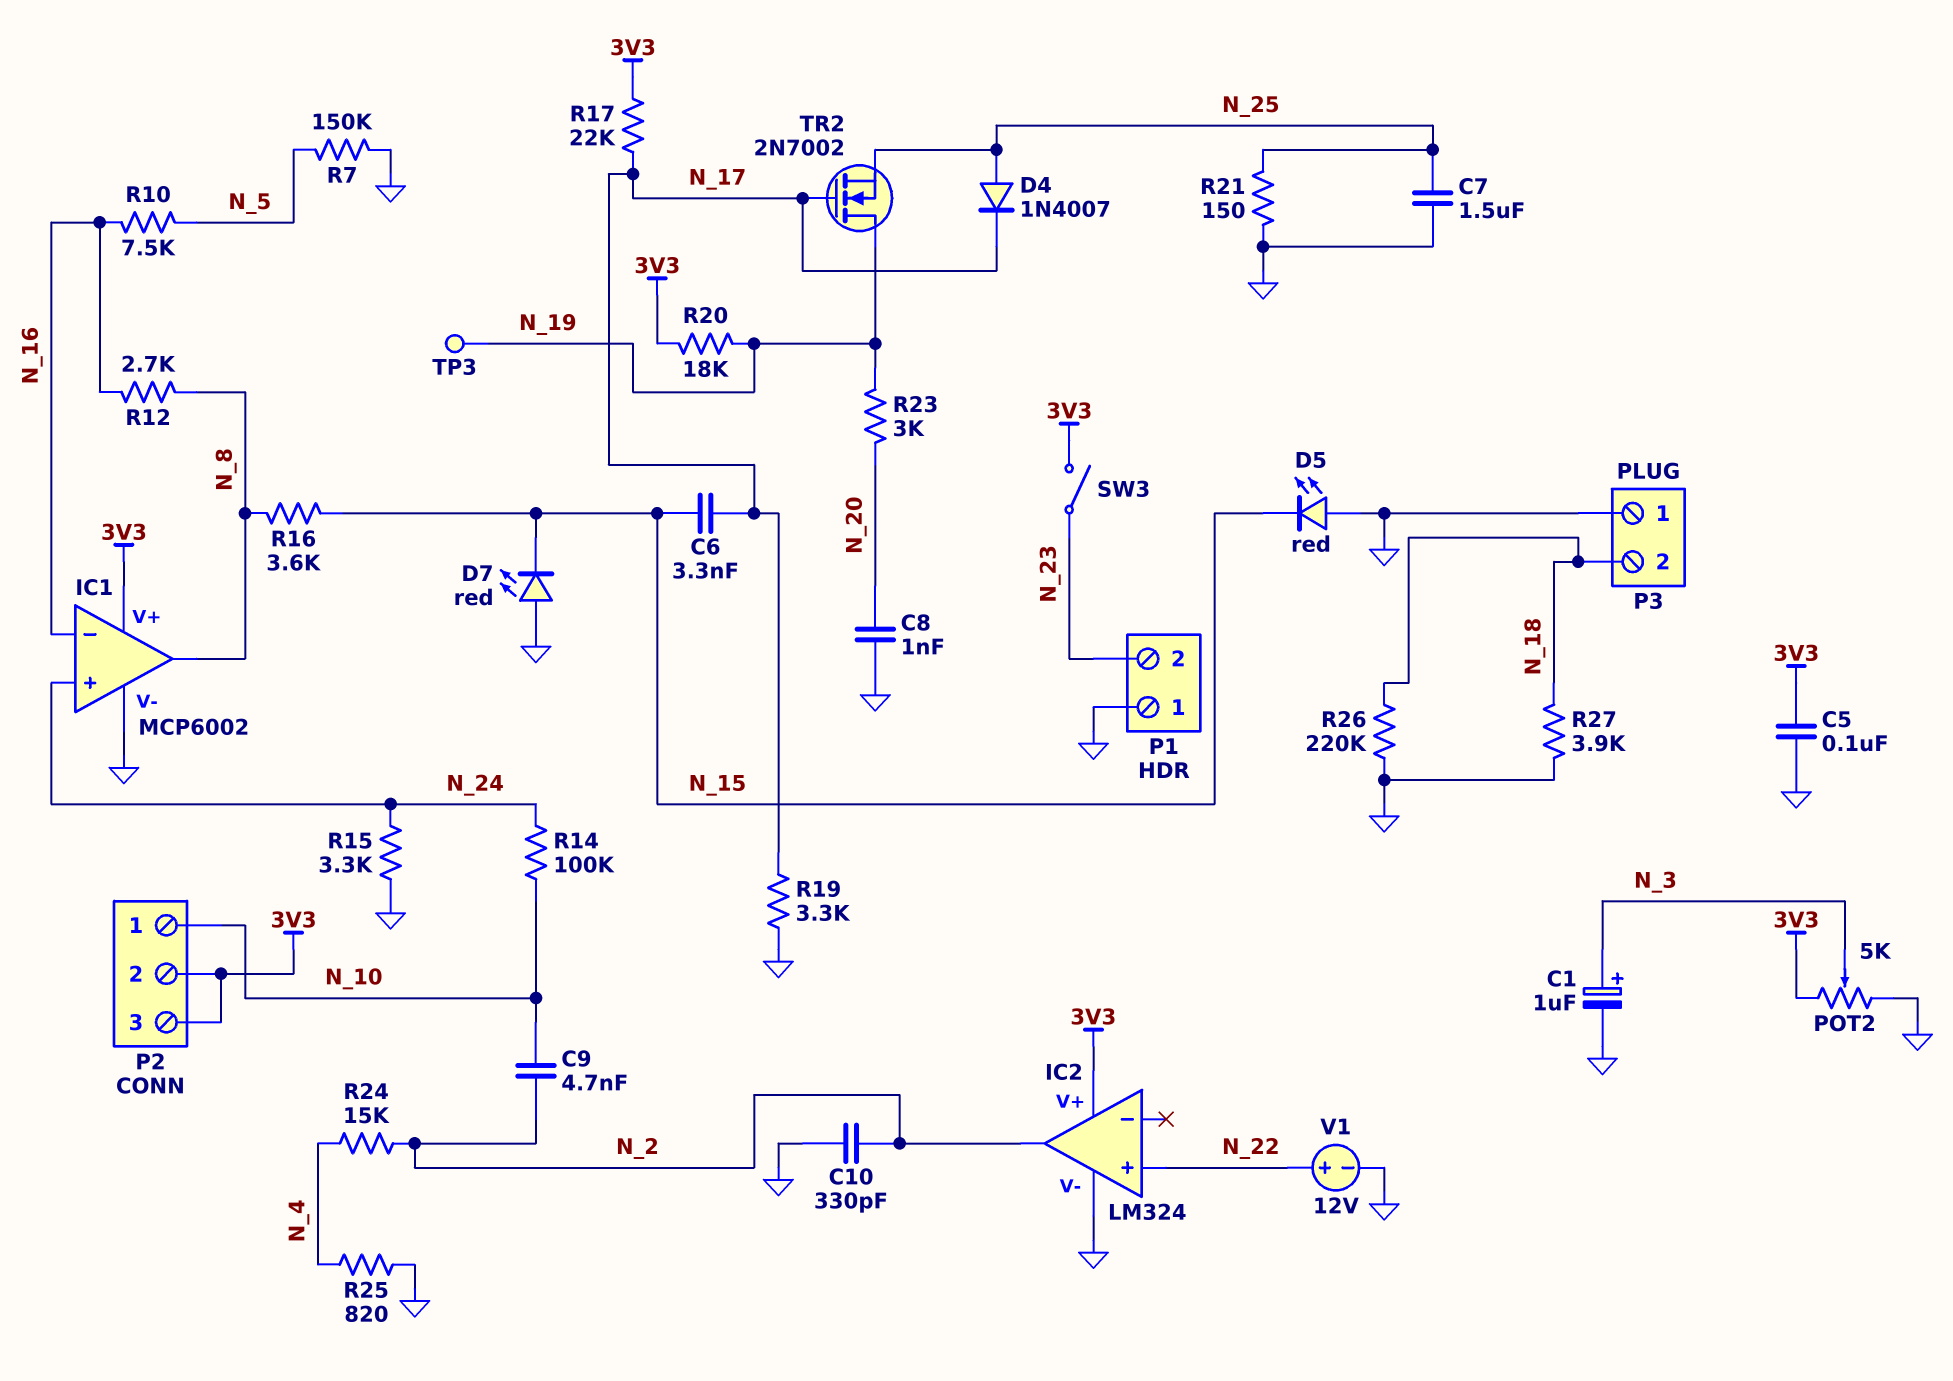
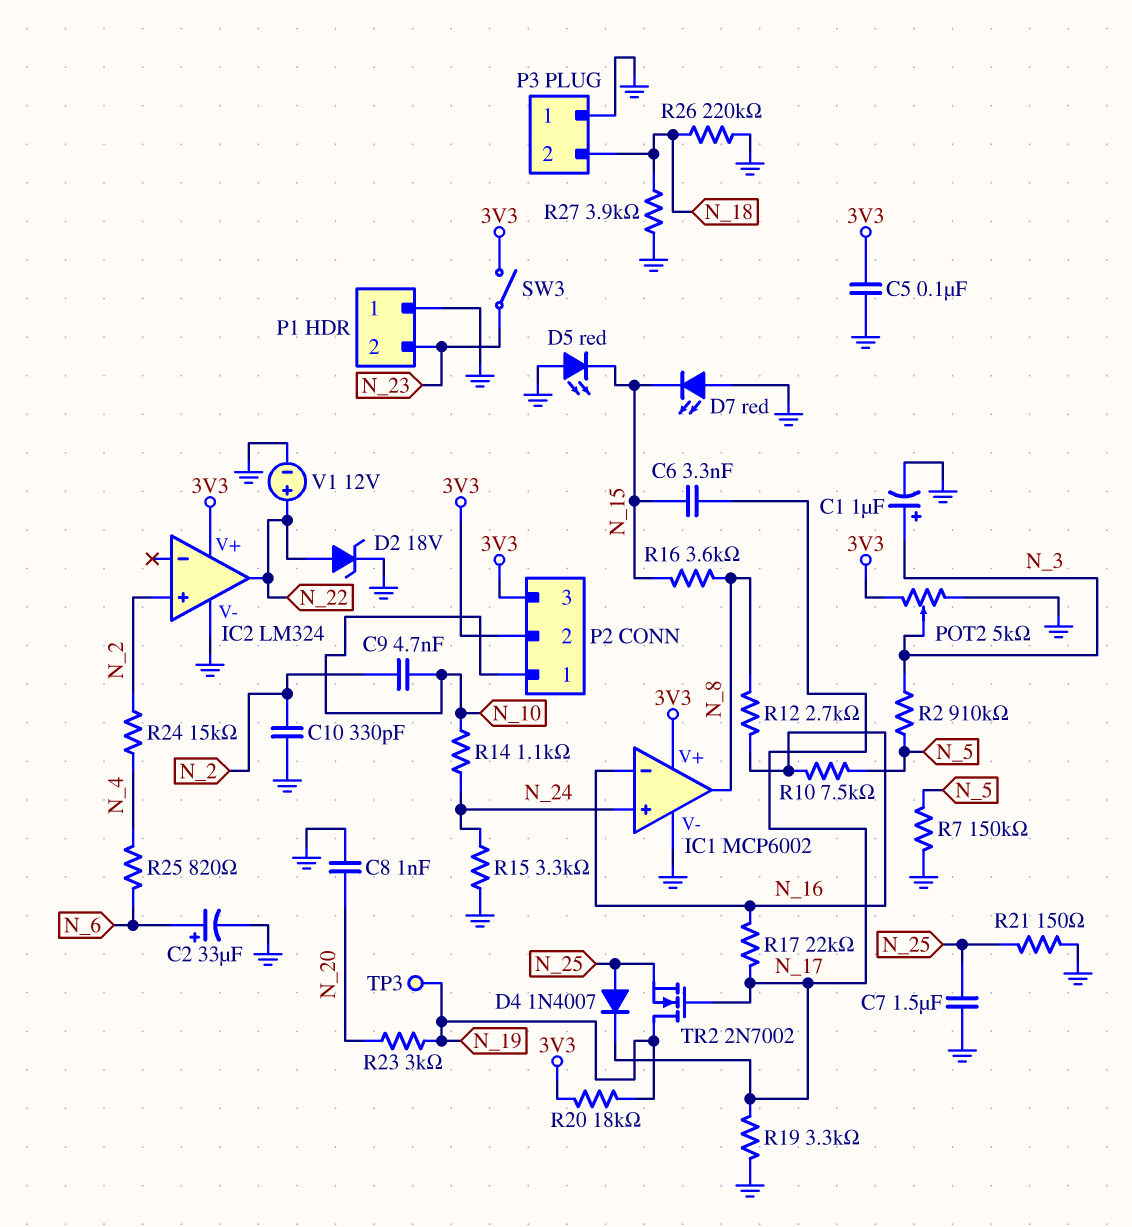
C2: none -> 33uF (plus N_6, minus GND)
D2: none -> zener 18V (A N_22, K GND)
IC2 pin in+: N_22 -> N_2
IC2 pin out: N_2 -> N_22
R2: none -> 910k (N_3, N_5)
R14: 100k (N_10, N_24) -> 1.1k (N_10, N_24)
R17: 22k (3V3, N_17) -> 22k (N_16, N_17)
R25: 820 (GND, N_4) -> 820 (N_4, N_6)

